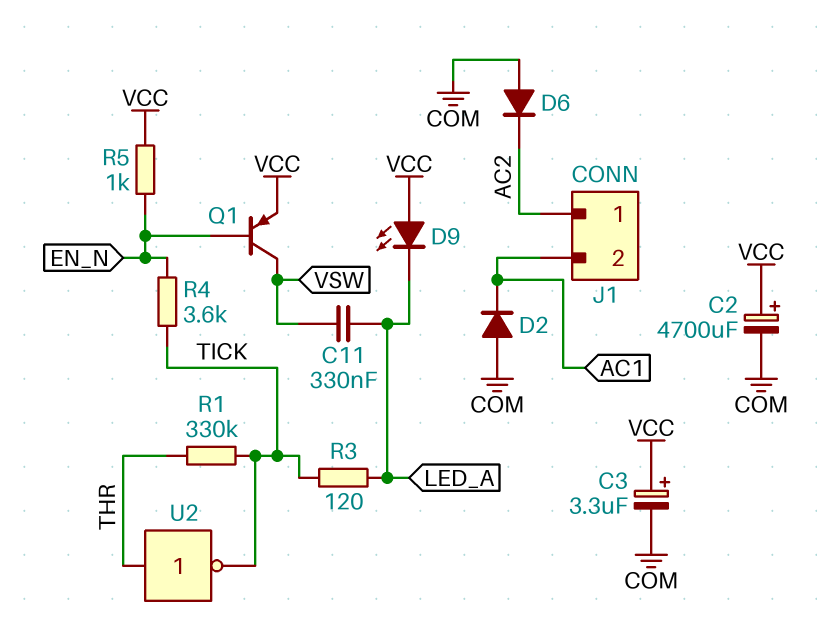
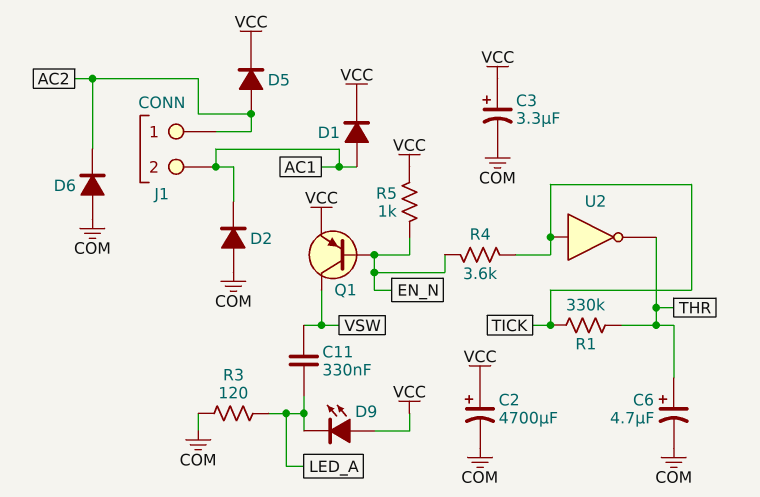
C6: none -> 4.7uF (plus THR, minus COM)
D1: none -> diode (A AC1, K VCC)
D5: none -> diode (A AC2, K VCC)
R3: 120 (LED_A, TICK) -> 120 (COM, LED_A)
U2: NOT (in THR, out TICK) -> NOT (in TICK, out THR)

